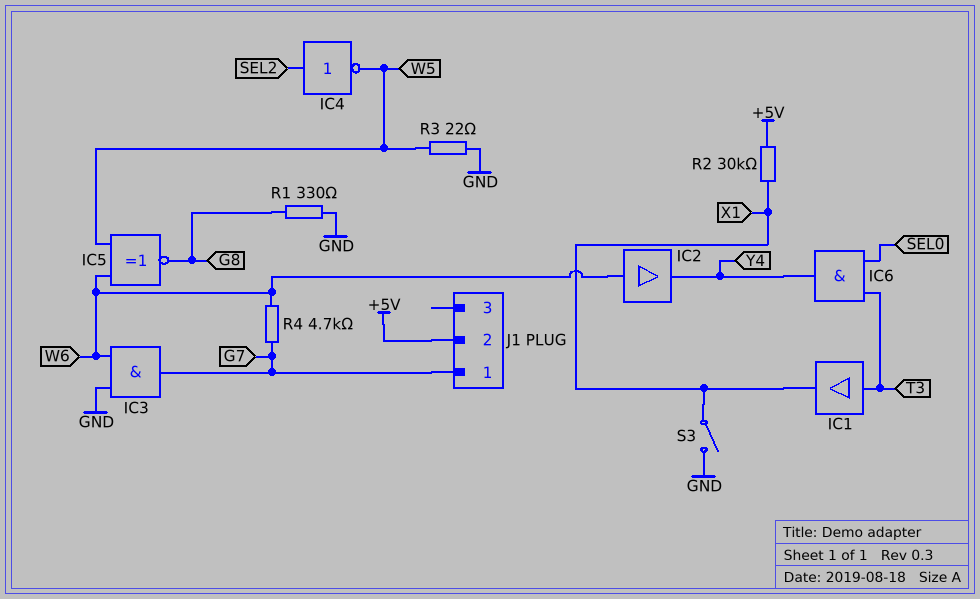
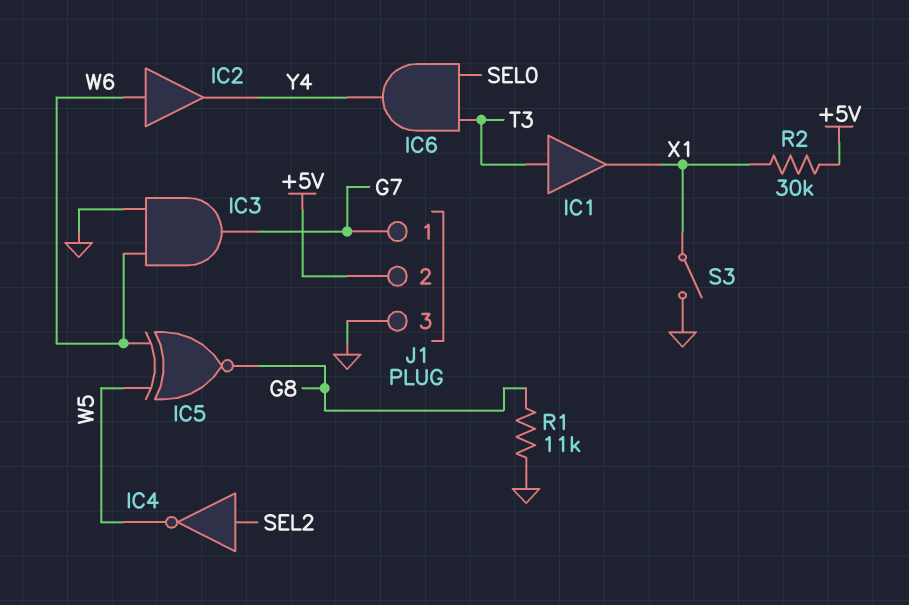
J1 pin 3: none -> GND
R1: 330 (G8, GND) -> 11k (G8, GND)
R3: 22 (GND, W5) -> none
R4: 4.7k (G7, W6) -> none

